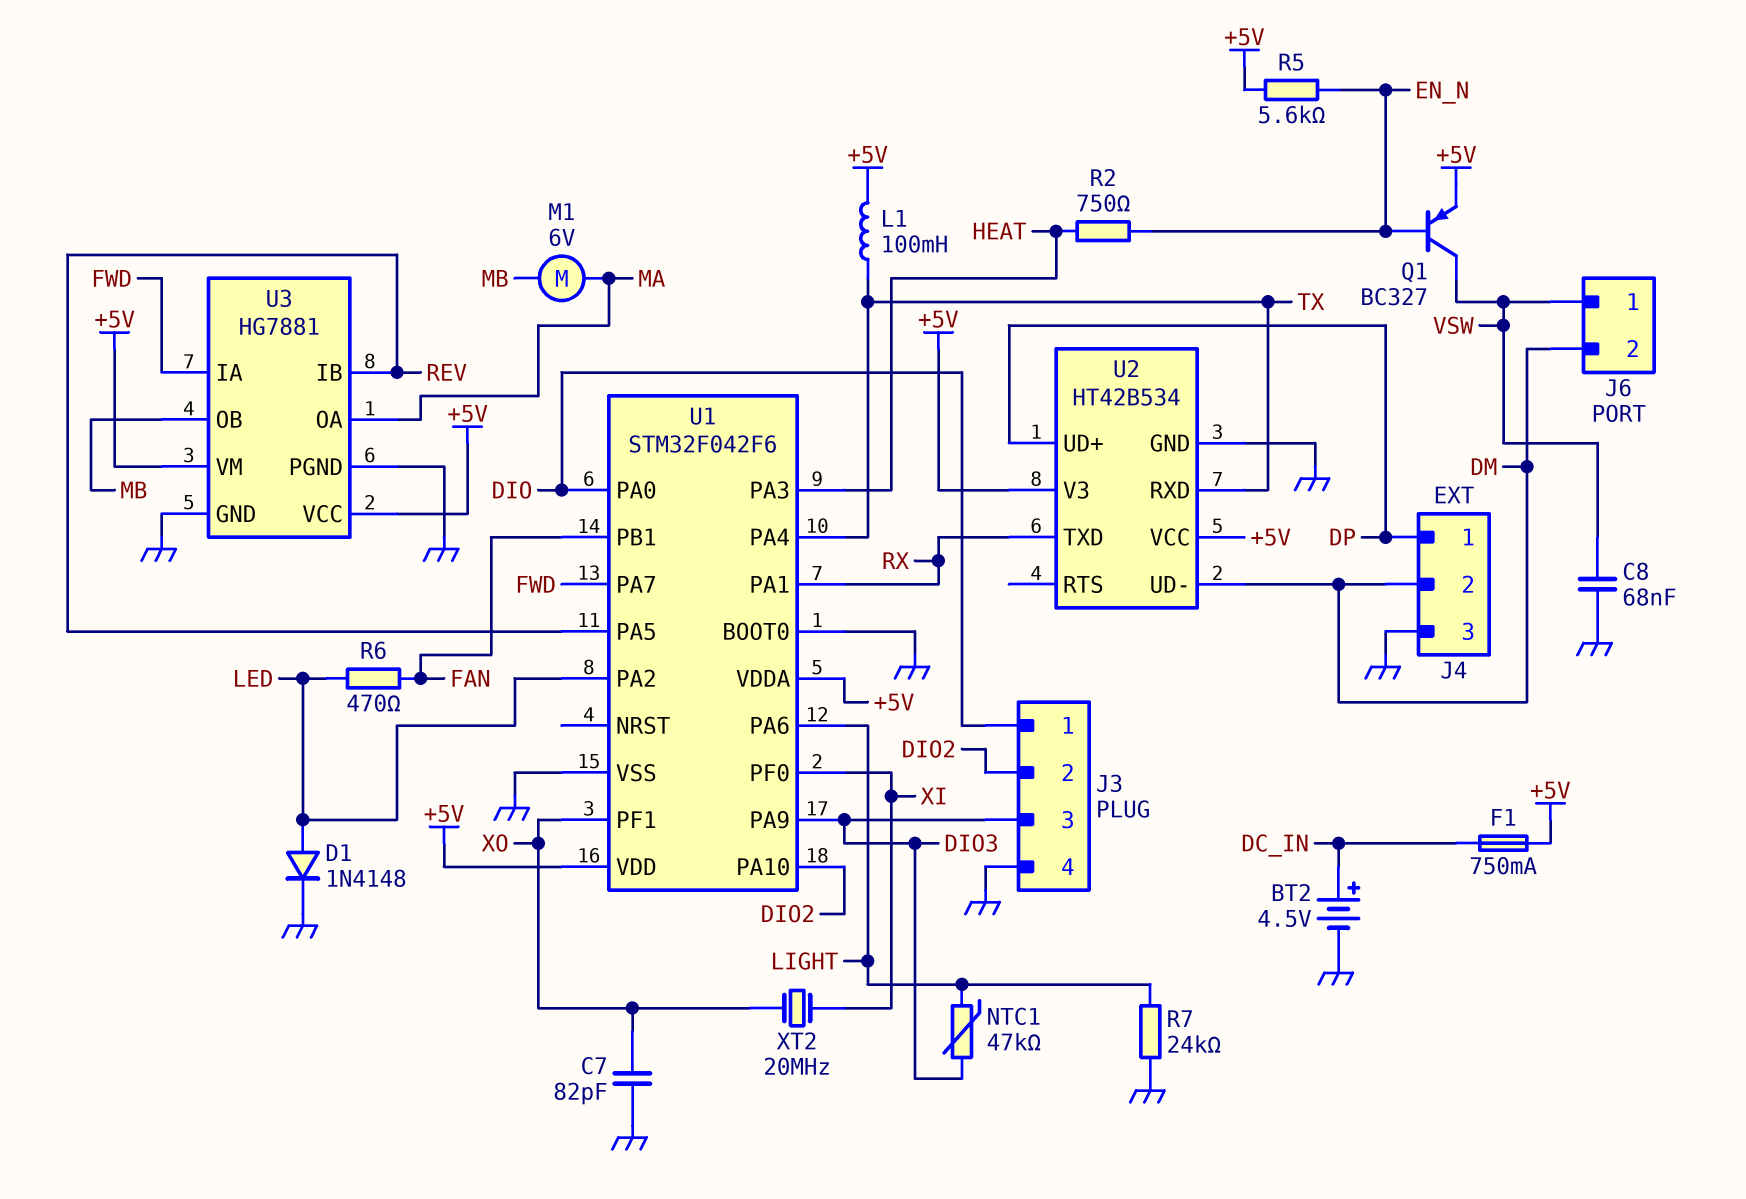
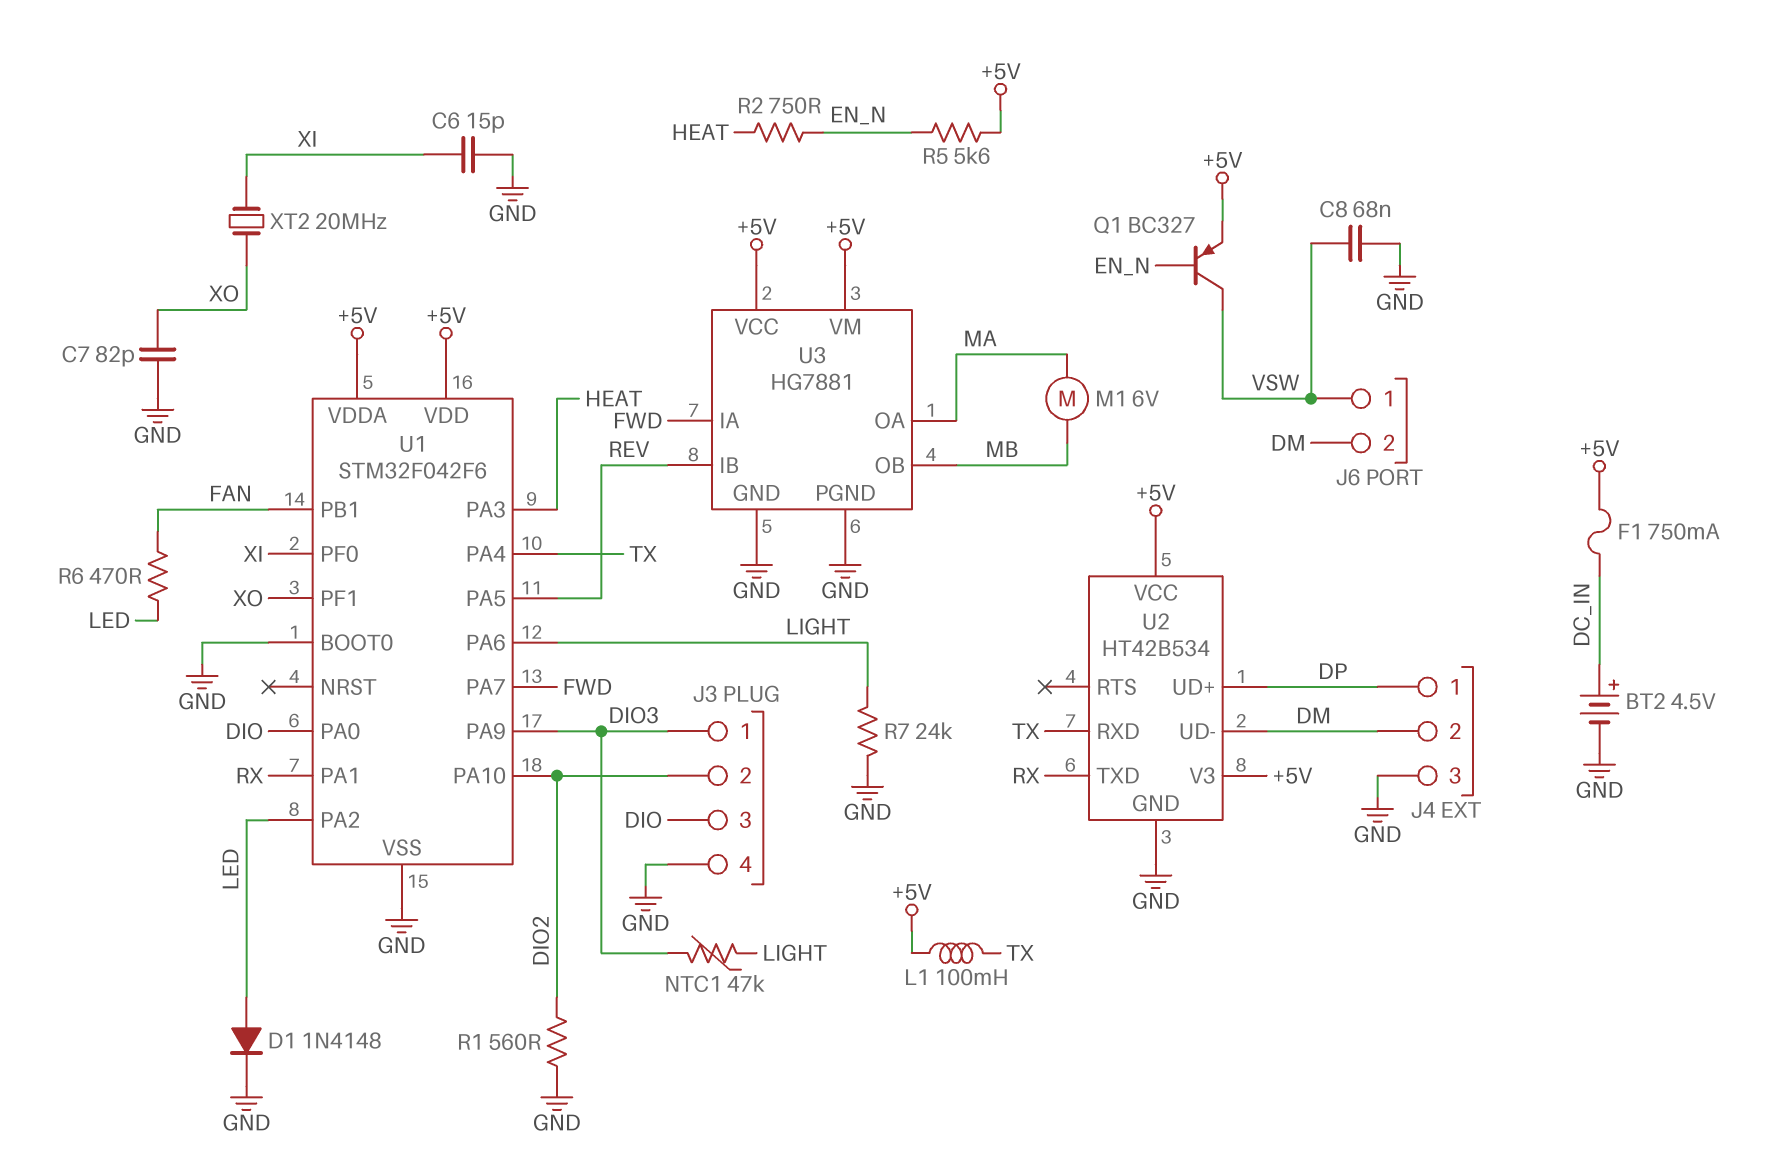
C6: none -> 15pF (GND, XI)
J3 pin 1: DIO -> DIO3
J3 pin 3: DIO3 -> DIO
R1: none -> 560 (DIO2, GND)

